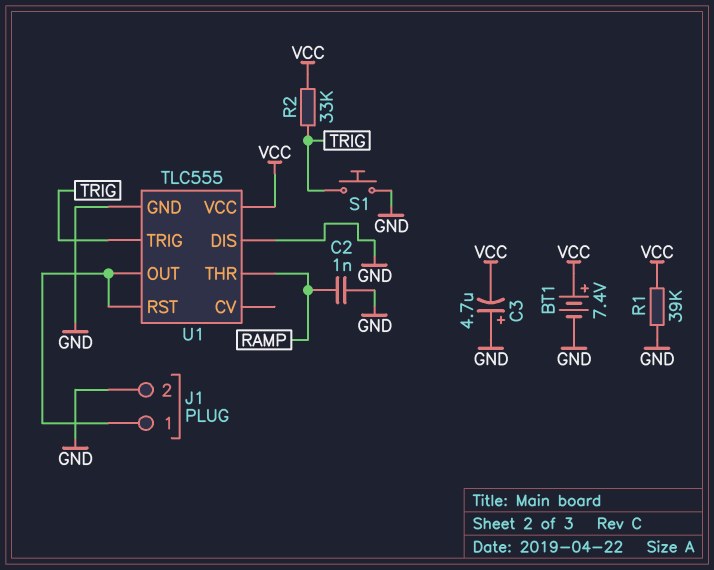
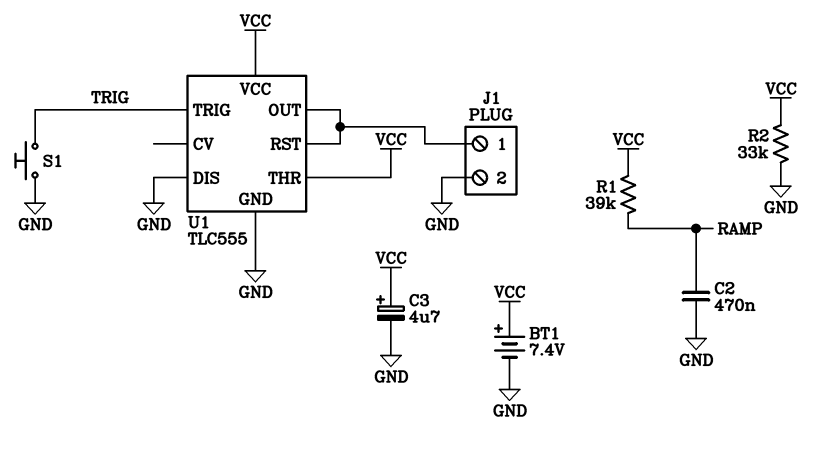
C2: 1nF (GND, RAMP) -> 470nF (GND, RAMP)
C3: 4.7uF (plus GND, minus VCC) -> 4.7uF (plus VCC, minus GND)
R1: 39k (GND, VCC) -> 39k (RAMP, VCC)
R2: 33k (TRIG, VCC) -> 33k (GND, VCC)
U1 pin THR: RAMP -> VCC

